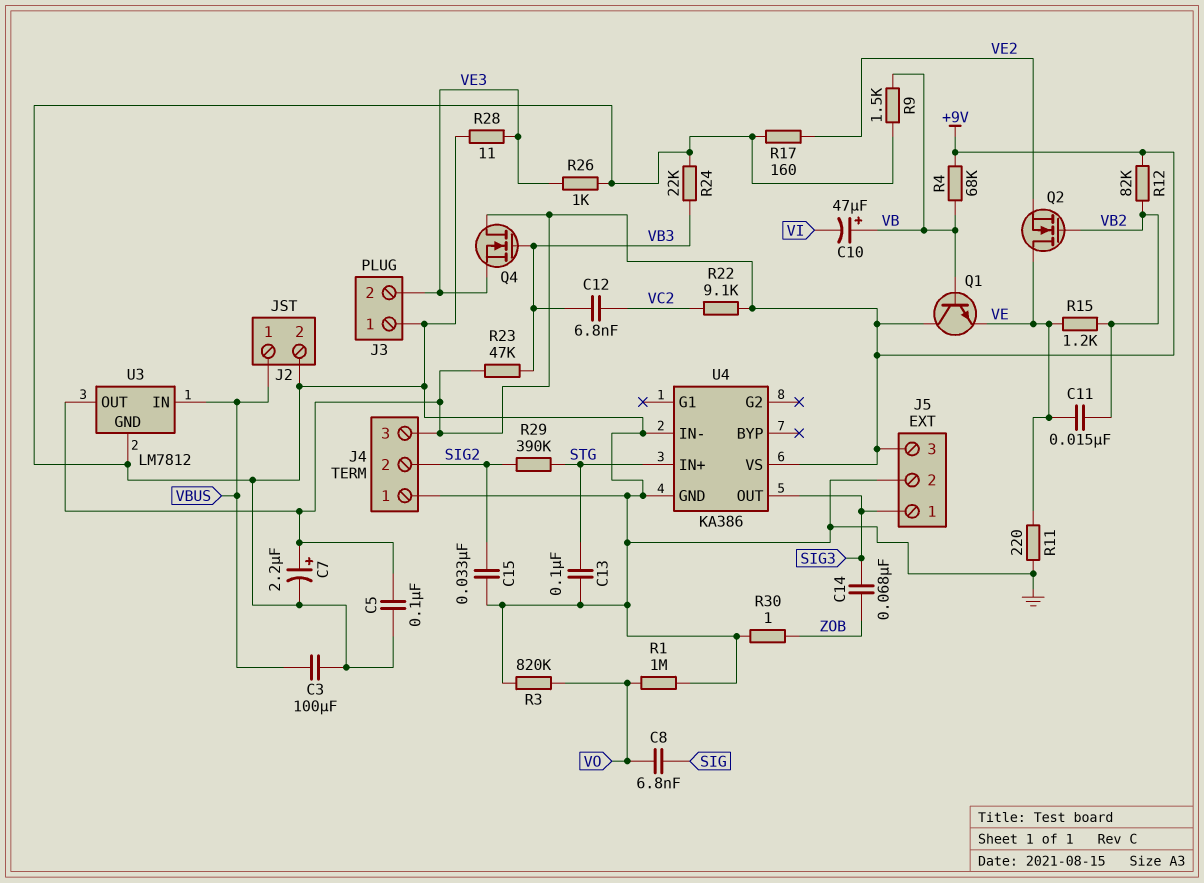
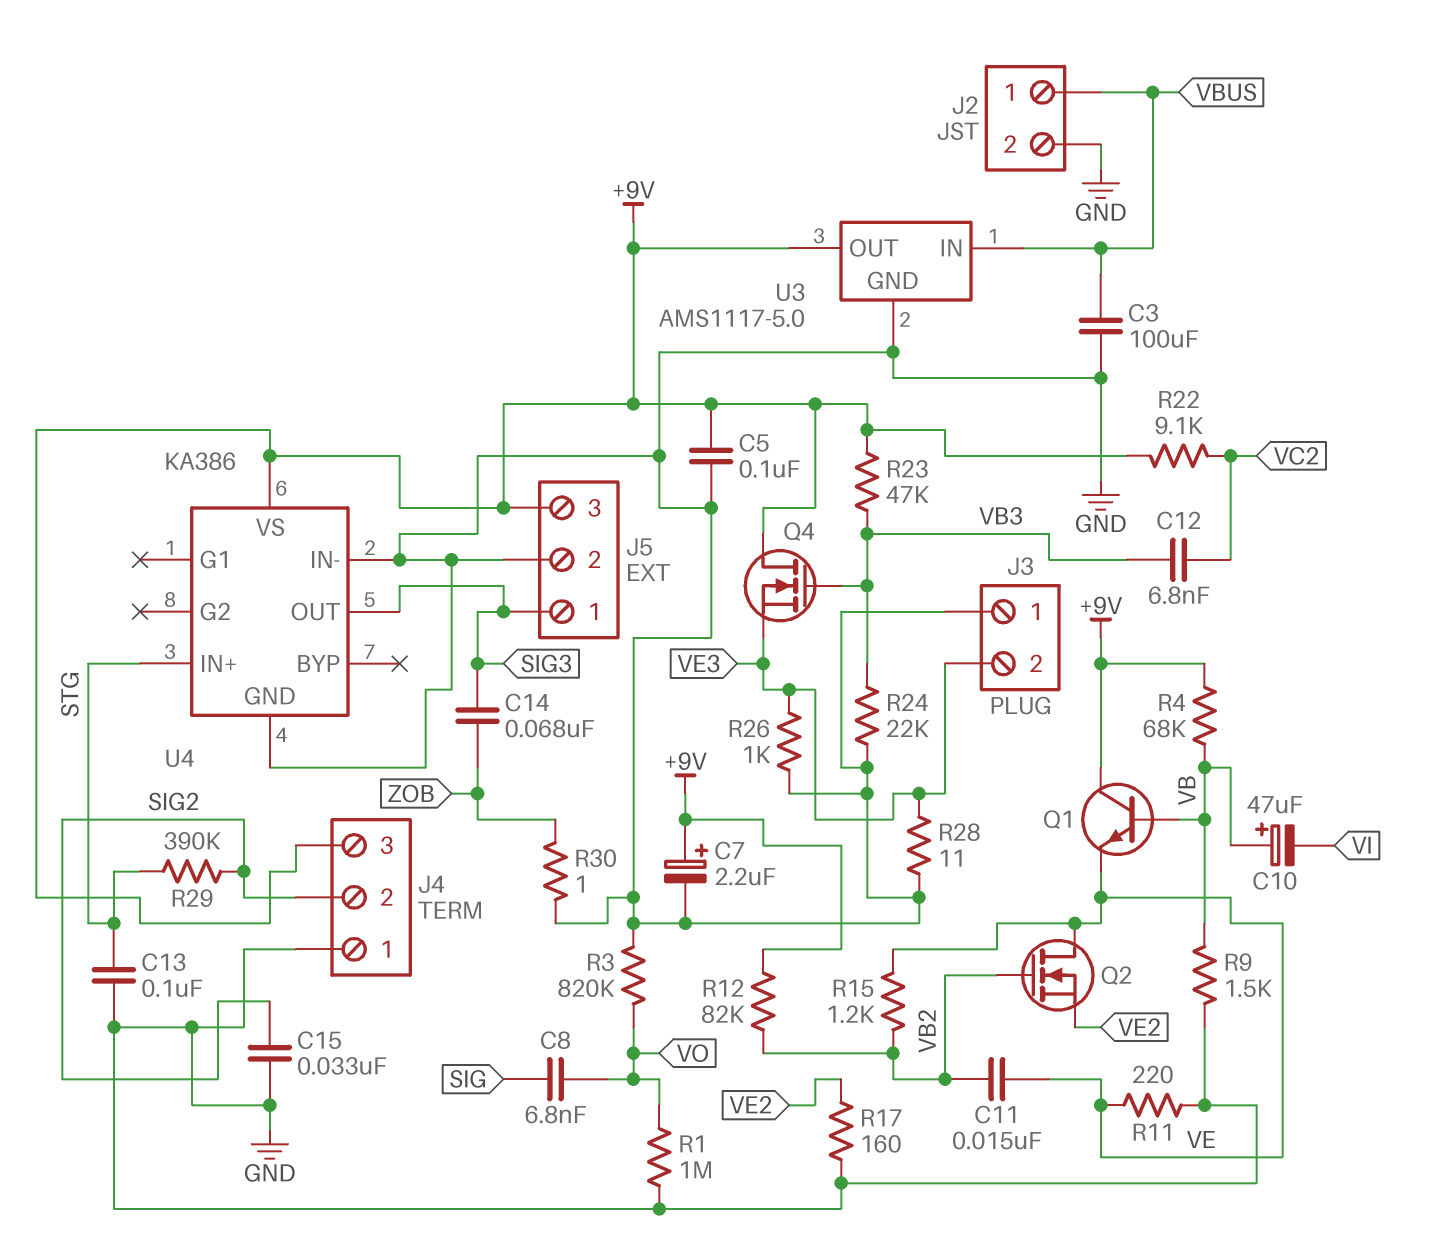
U3: LM7812 -> AMS1117-5.0

